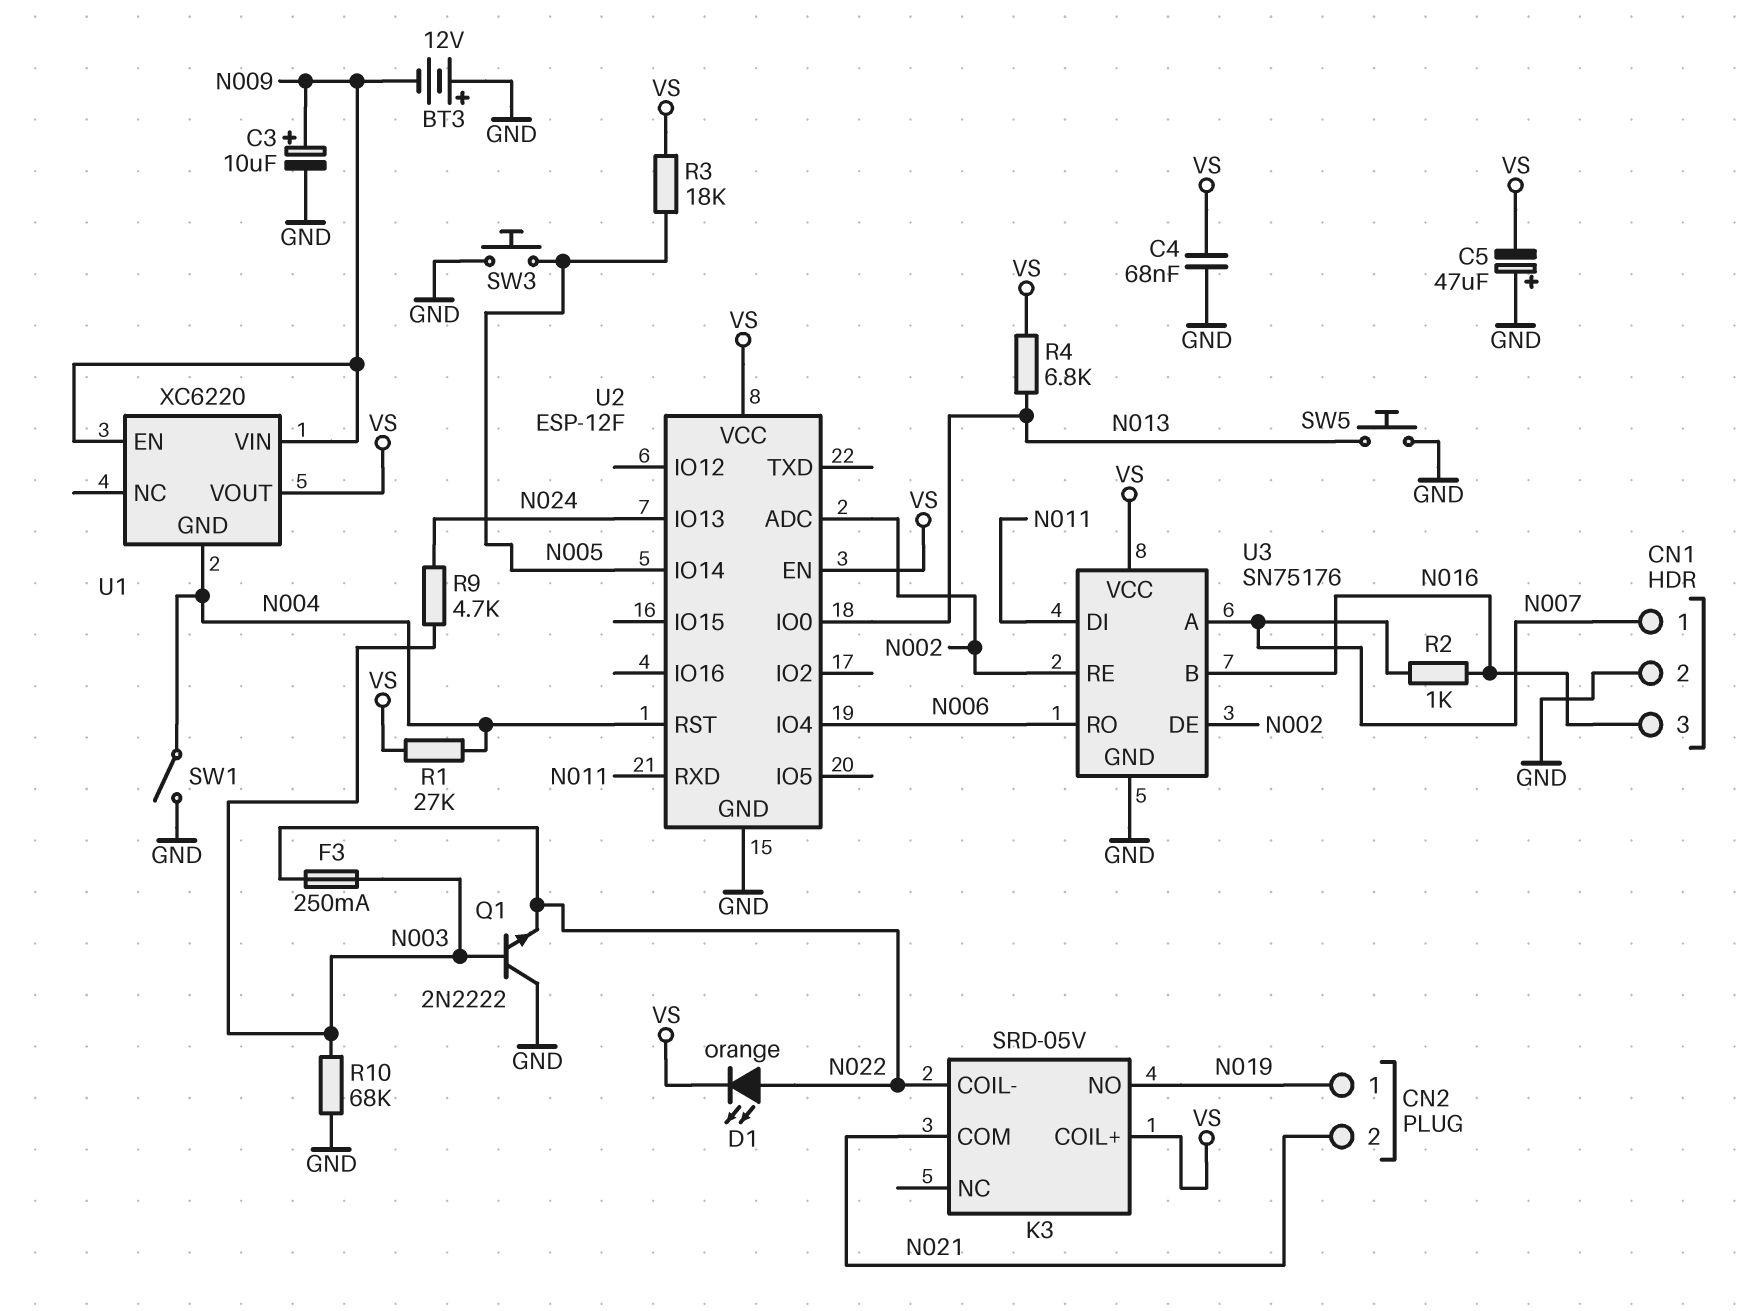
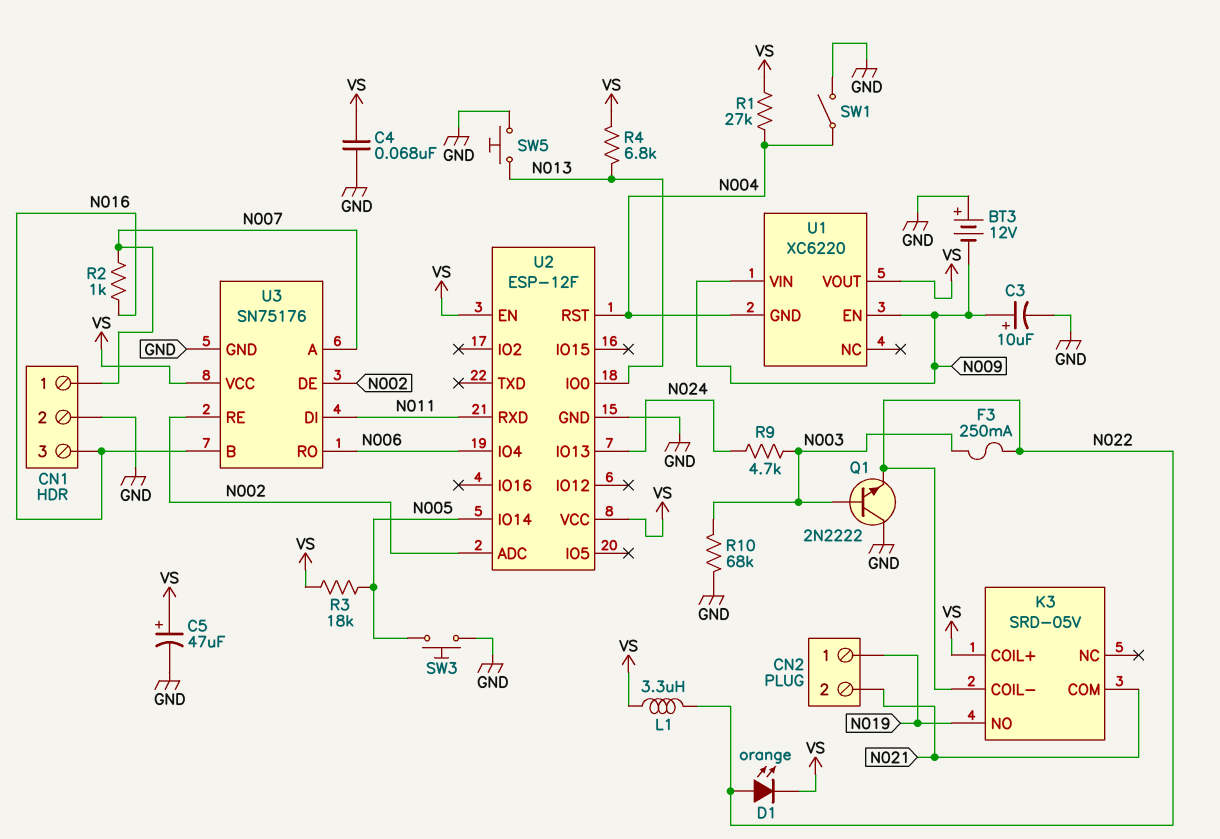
C5: 47uF (plus GND, minus VS) -> 47uF (plus VS, minus GND)
L1: none -> 3.3uH (N022, VS)

